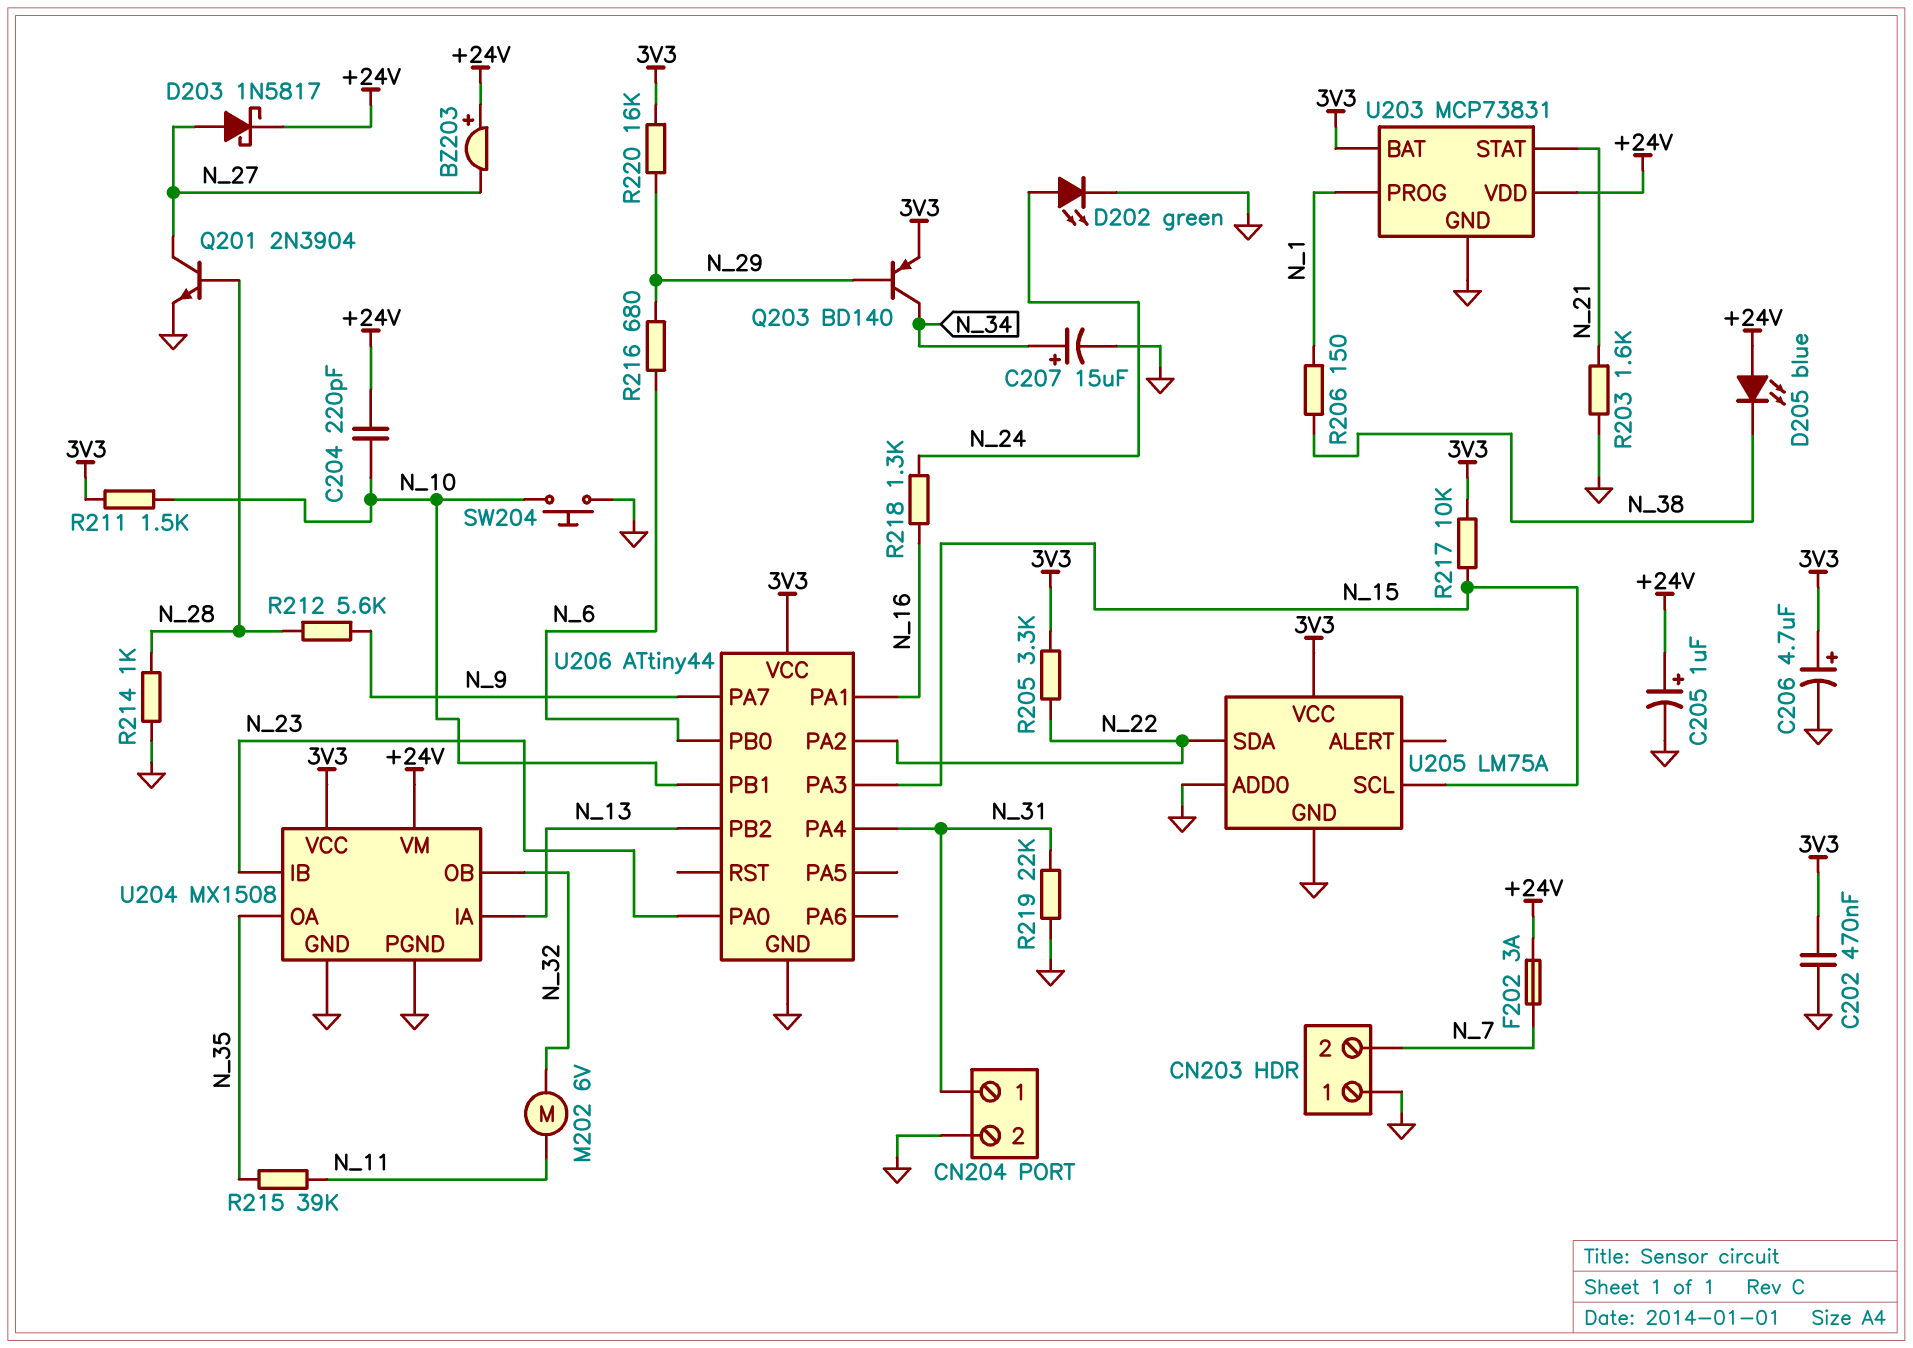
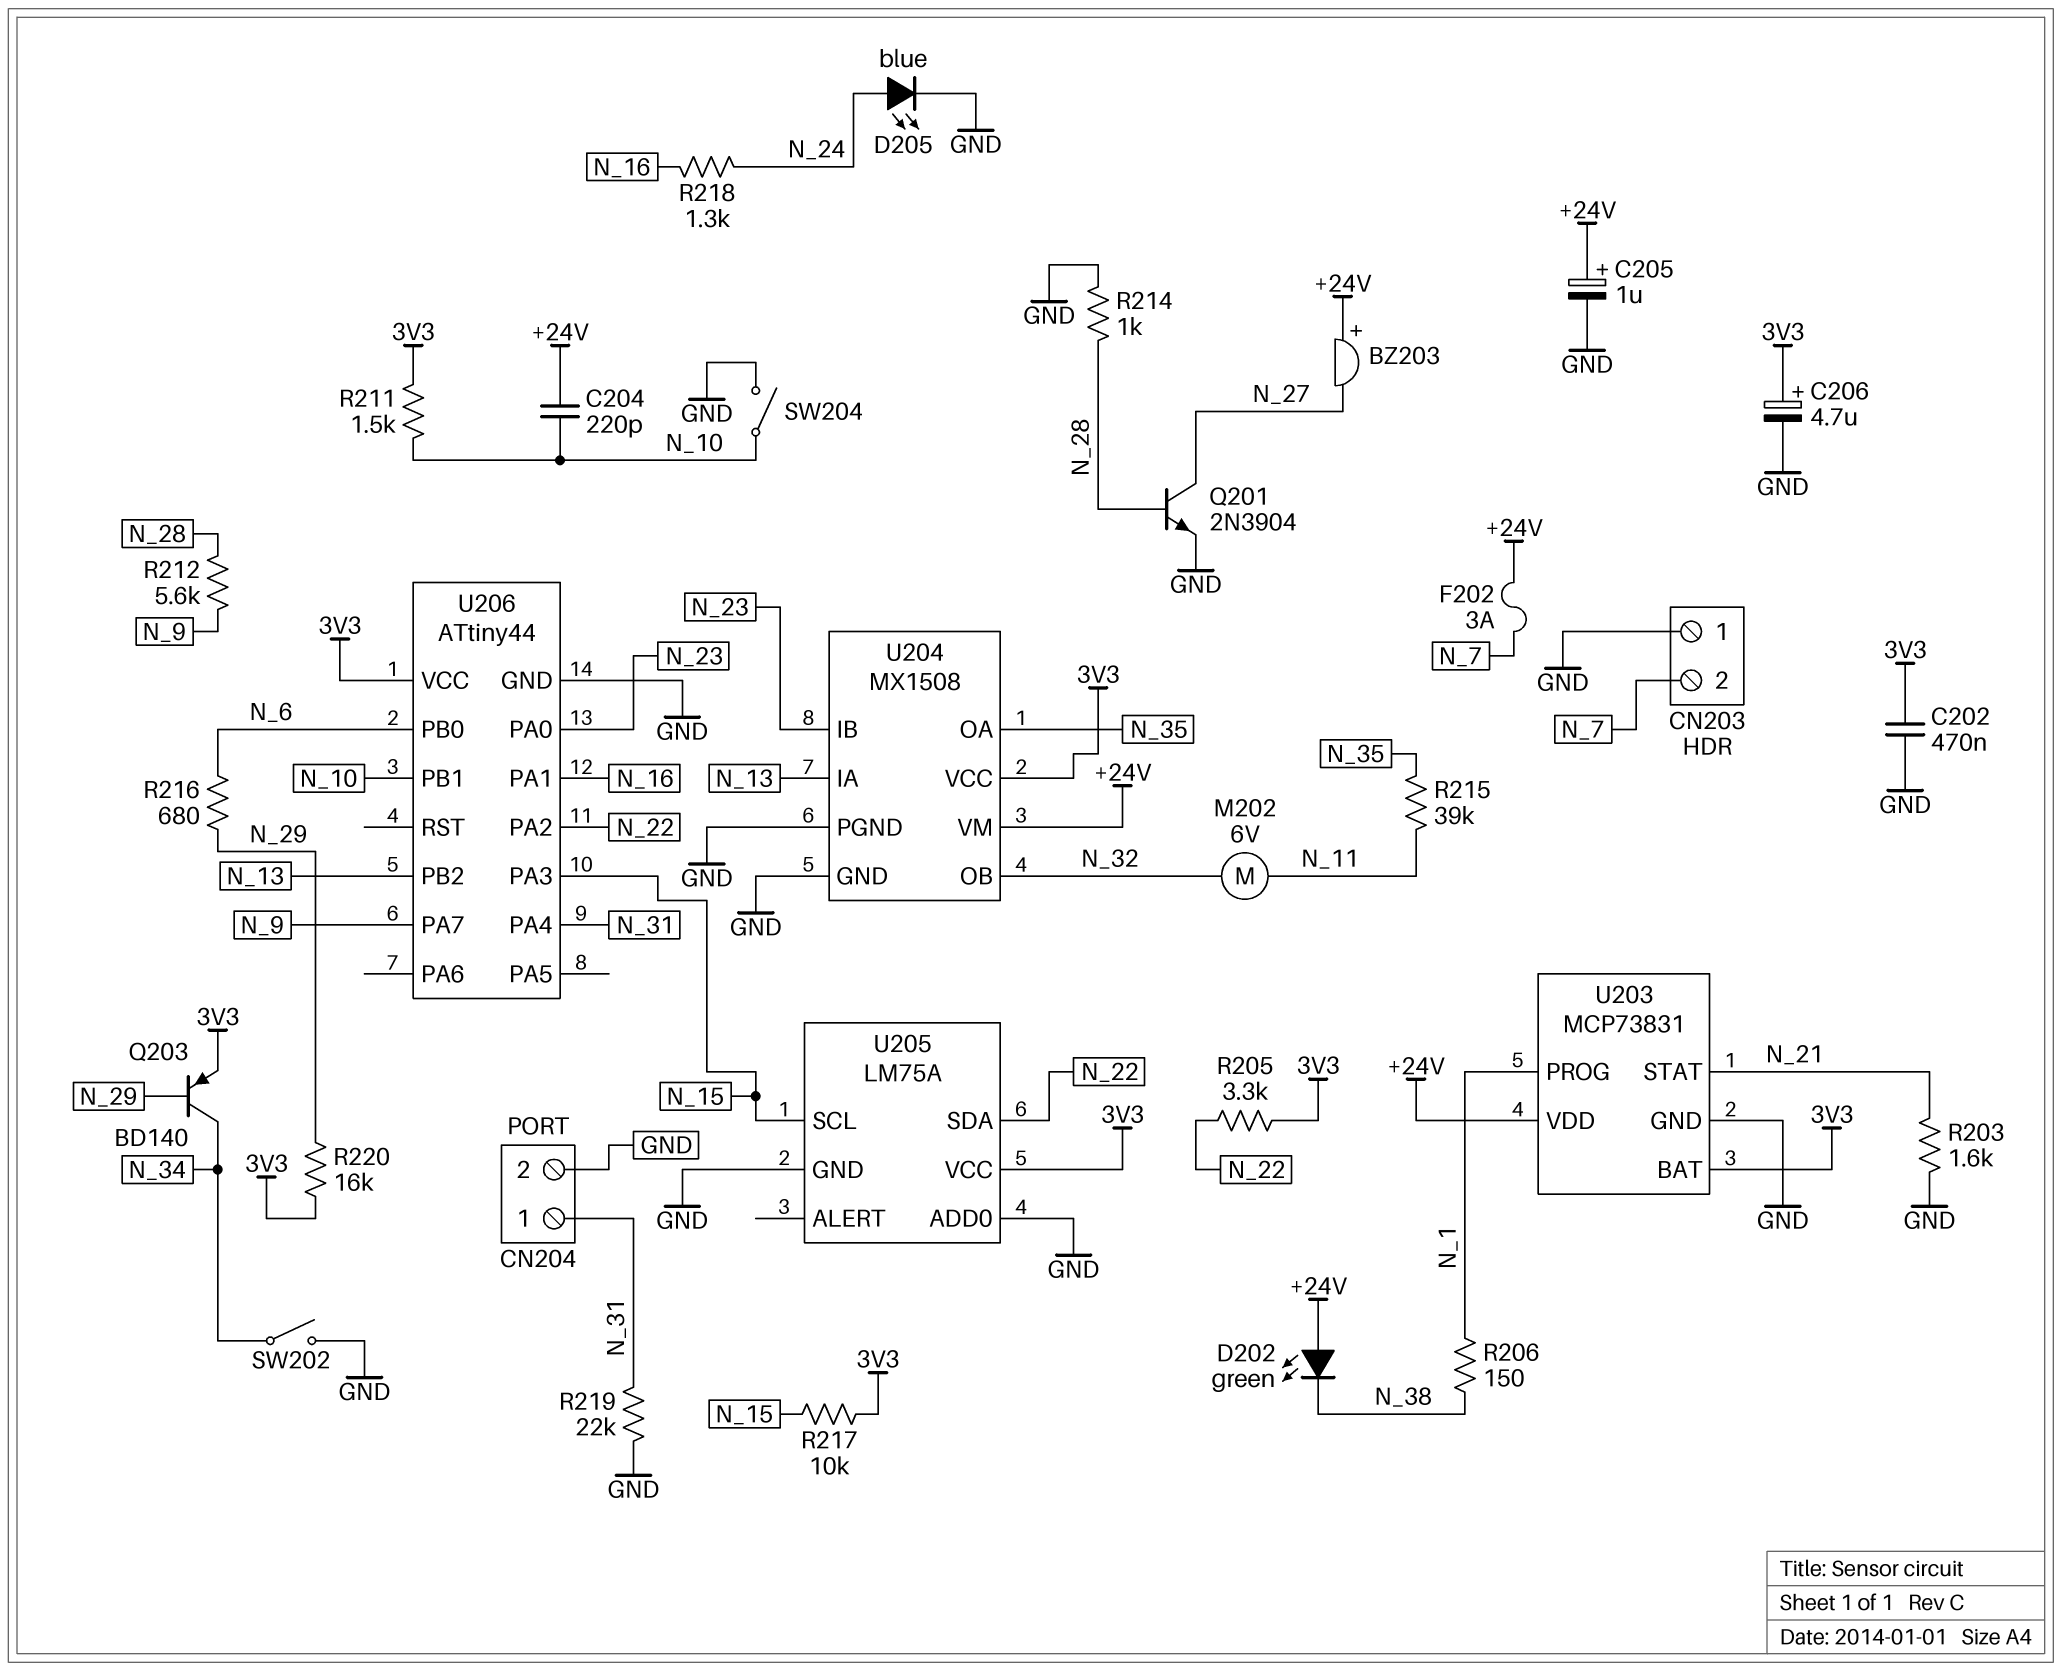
C207: 15uF (plus N_34, minus GND) -> none
D202: LED green (A N_24, K GND) -> LED green (A +24V, K N_38)
D203: schottky 1N5817 (A N_27, K +24V) -> none
D205: LED blue (A +24V, K N_38) -> LED blue (A N_24, K GND)
SW202: none -> switch (GND, N_34)
SW204: button (GND, N_10) -> switch (GND, N_10)

